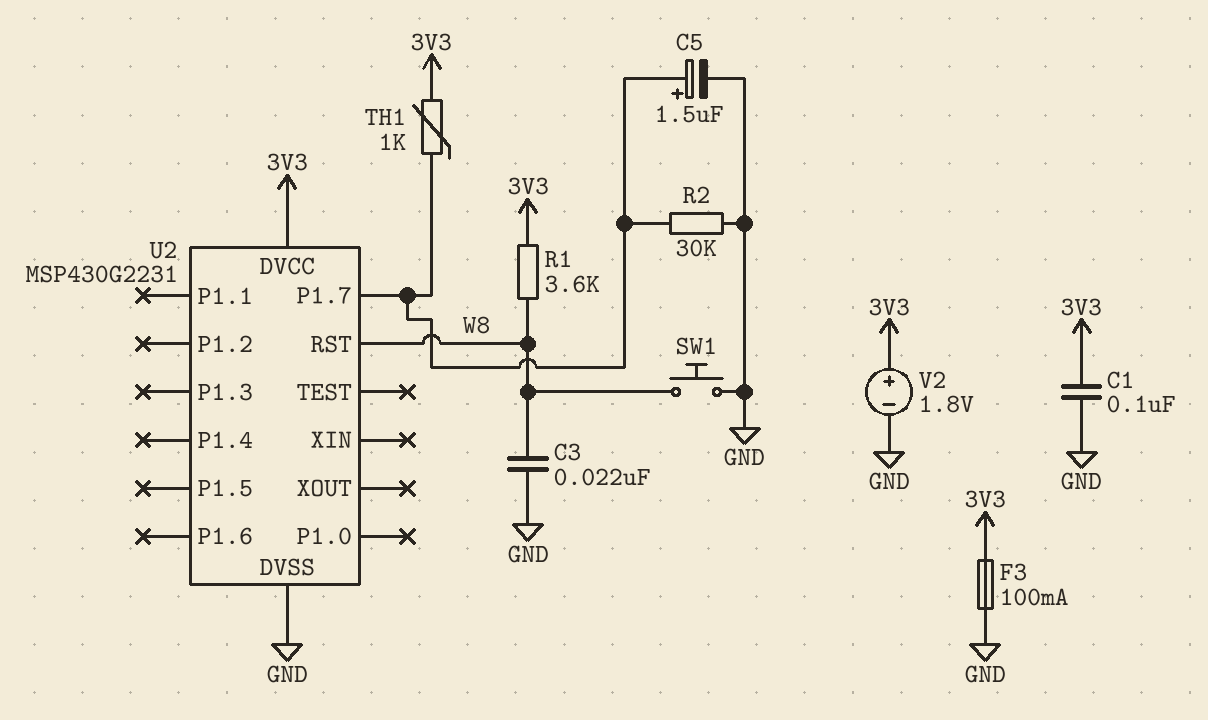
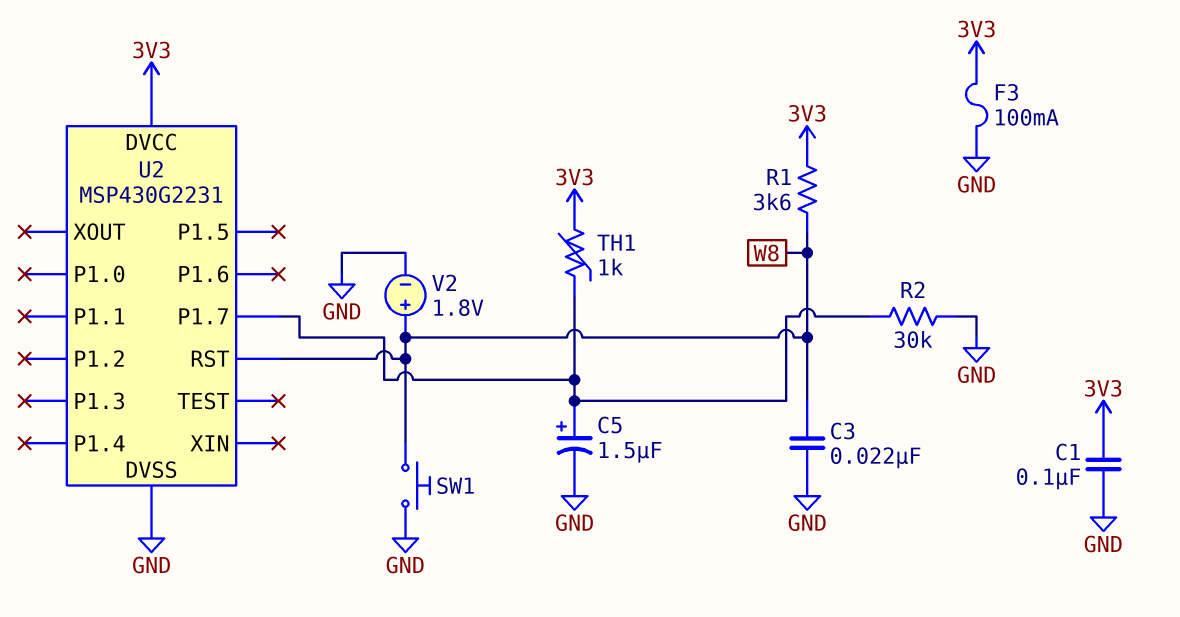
V2: 1.8V (plus 3V3, minus GND) -> 1.8V (plus W8, minus GND)

